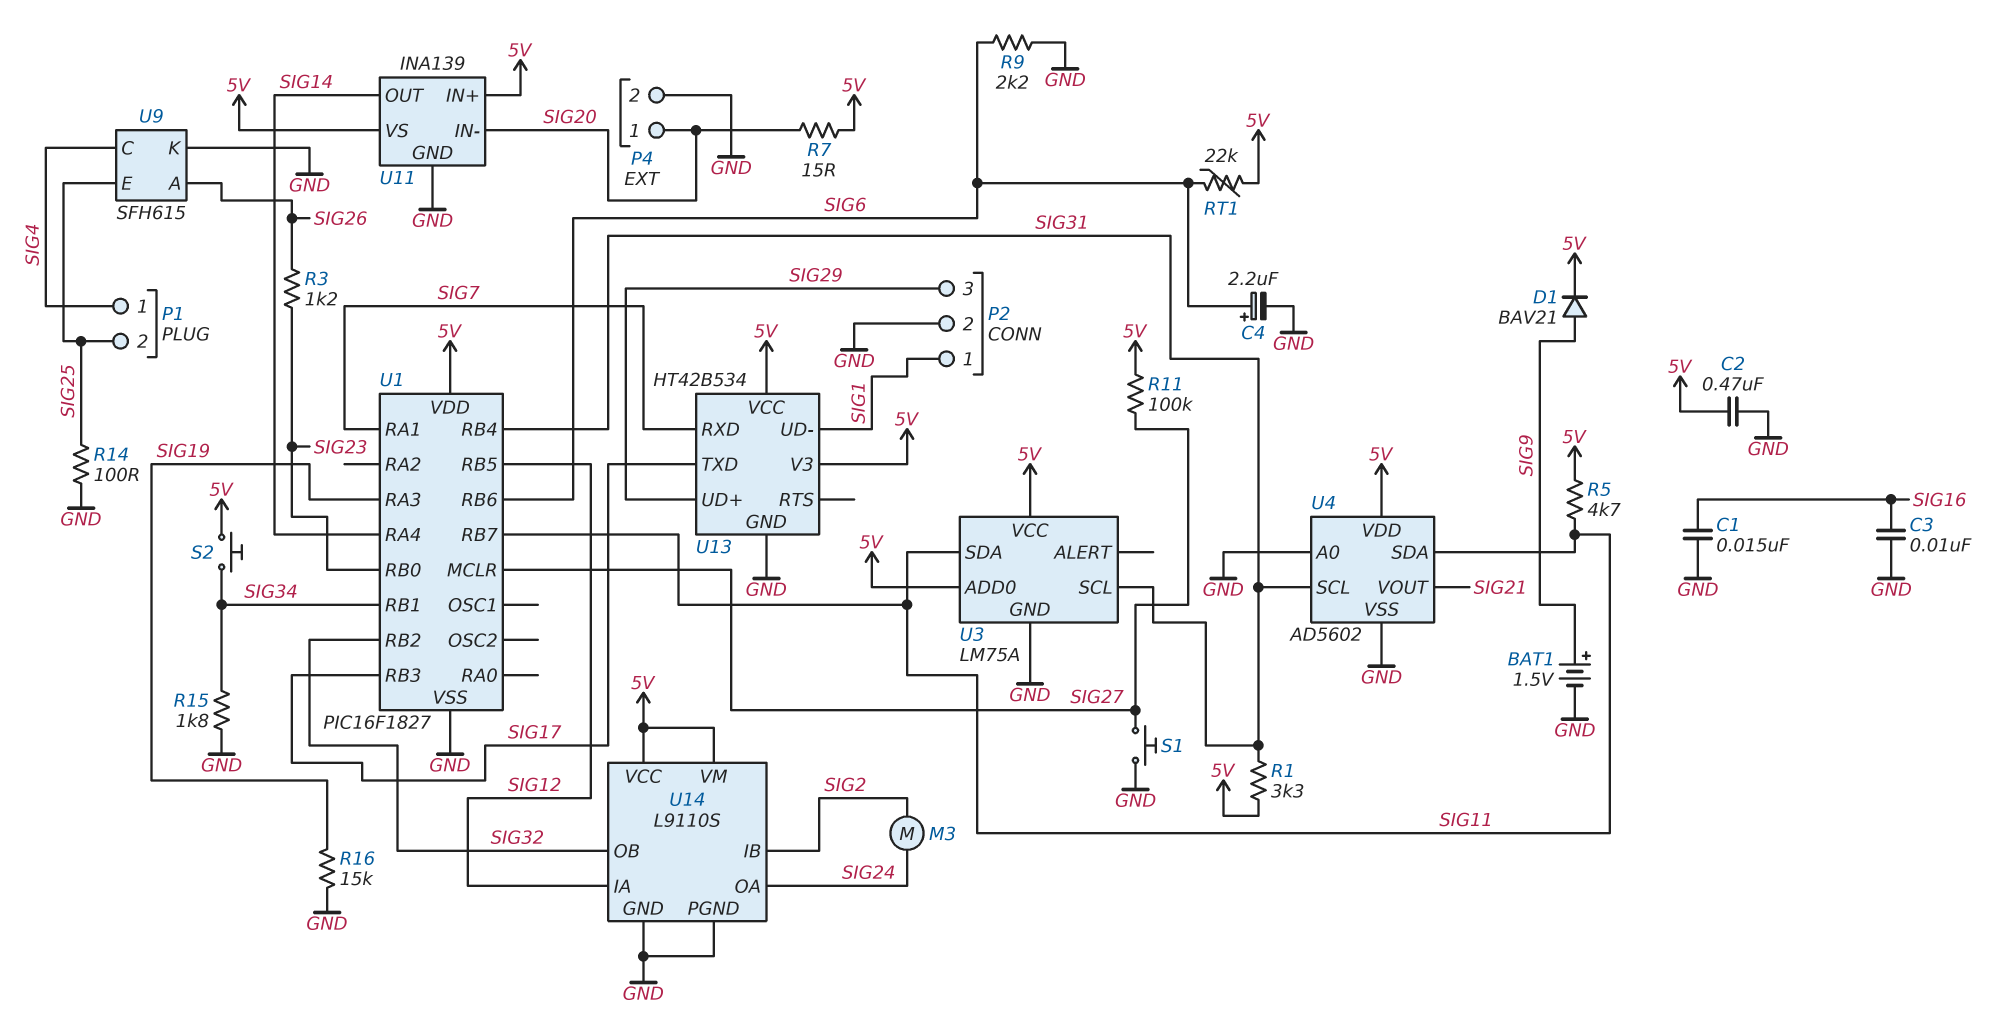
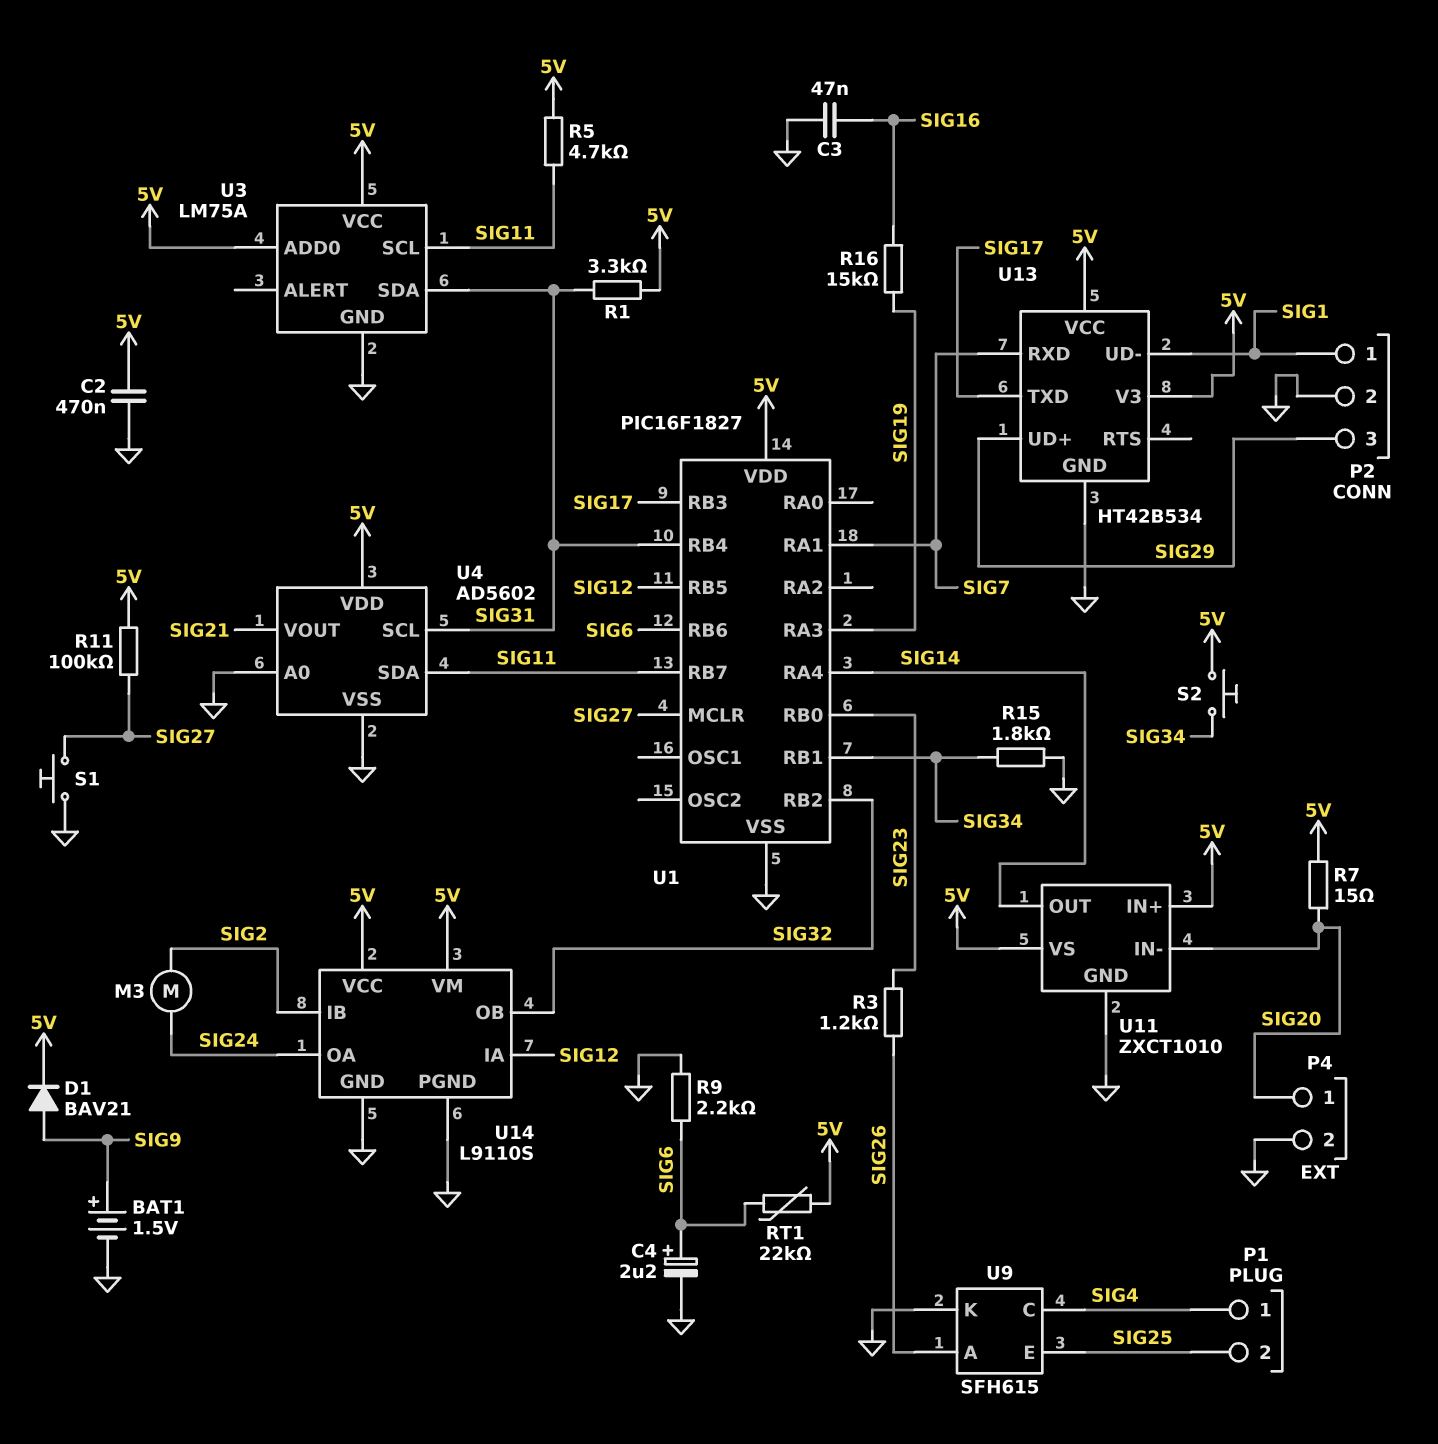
C1: 15nF (GND, SIG16) -> none
C3: 10nF (GND, SIG16) -> 47nF (GND, SIG16)
R14: 100 (GND, SIG25) -> none
R16: 15k (GND, SIG19) -> 15k (SIG16, SIG19)
U3 pin SCL: SIG31 -> SIG11
U3 pin SDA: SIG11 -> SIG31
U11: INA139 -> ZXCT1010

